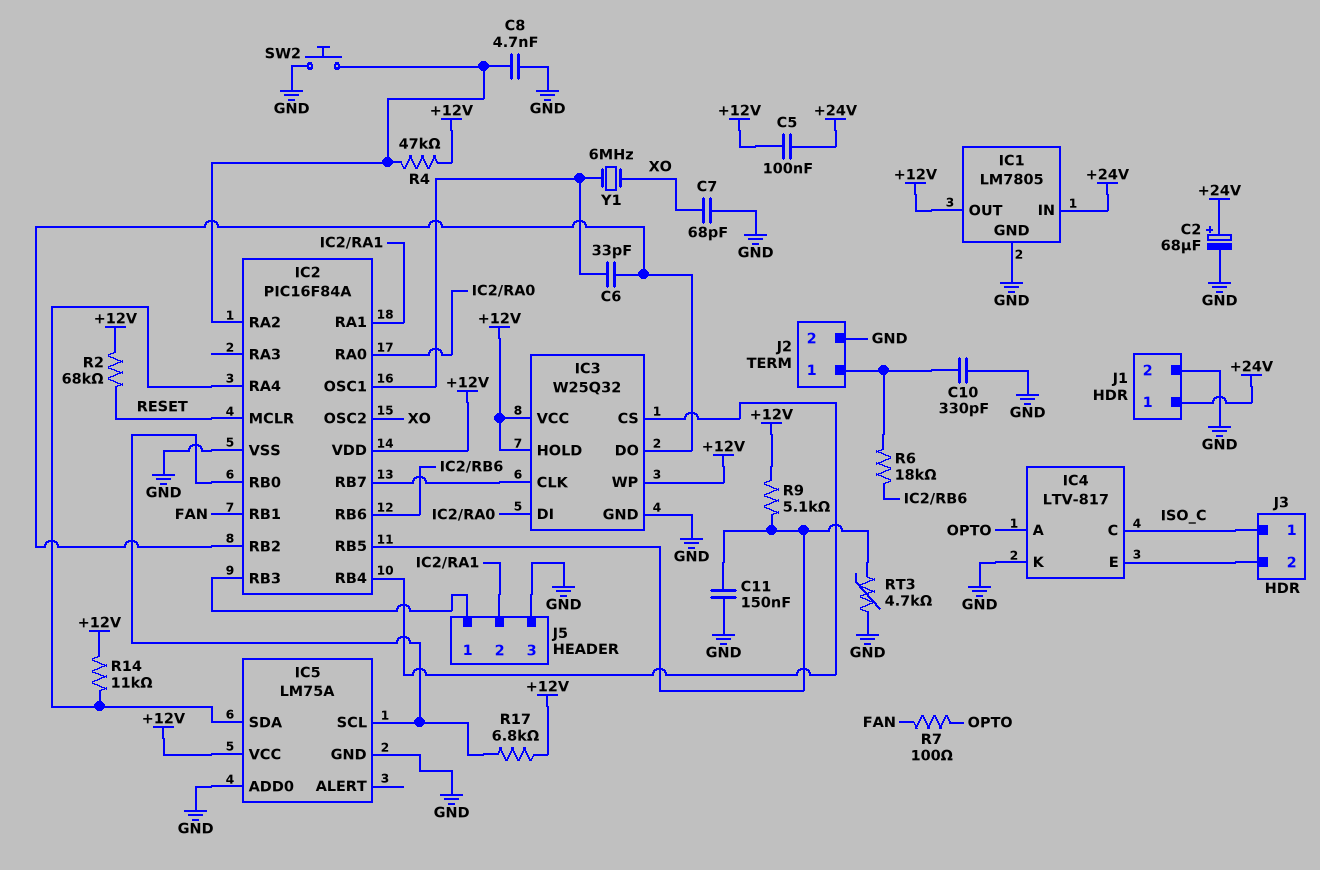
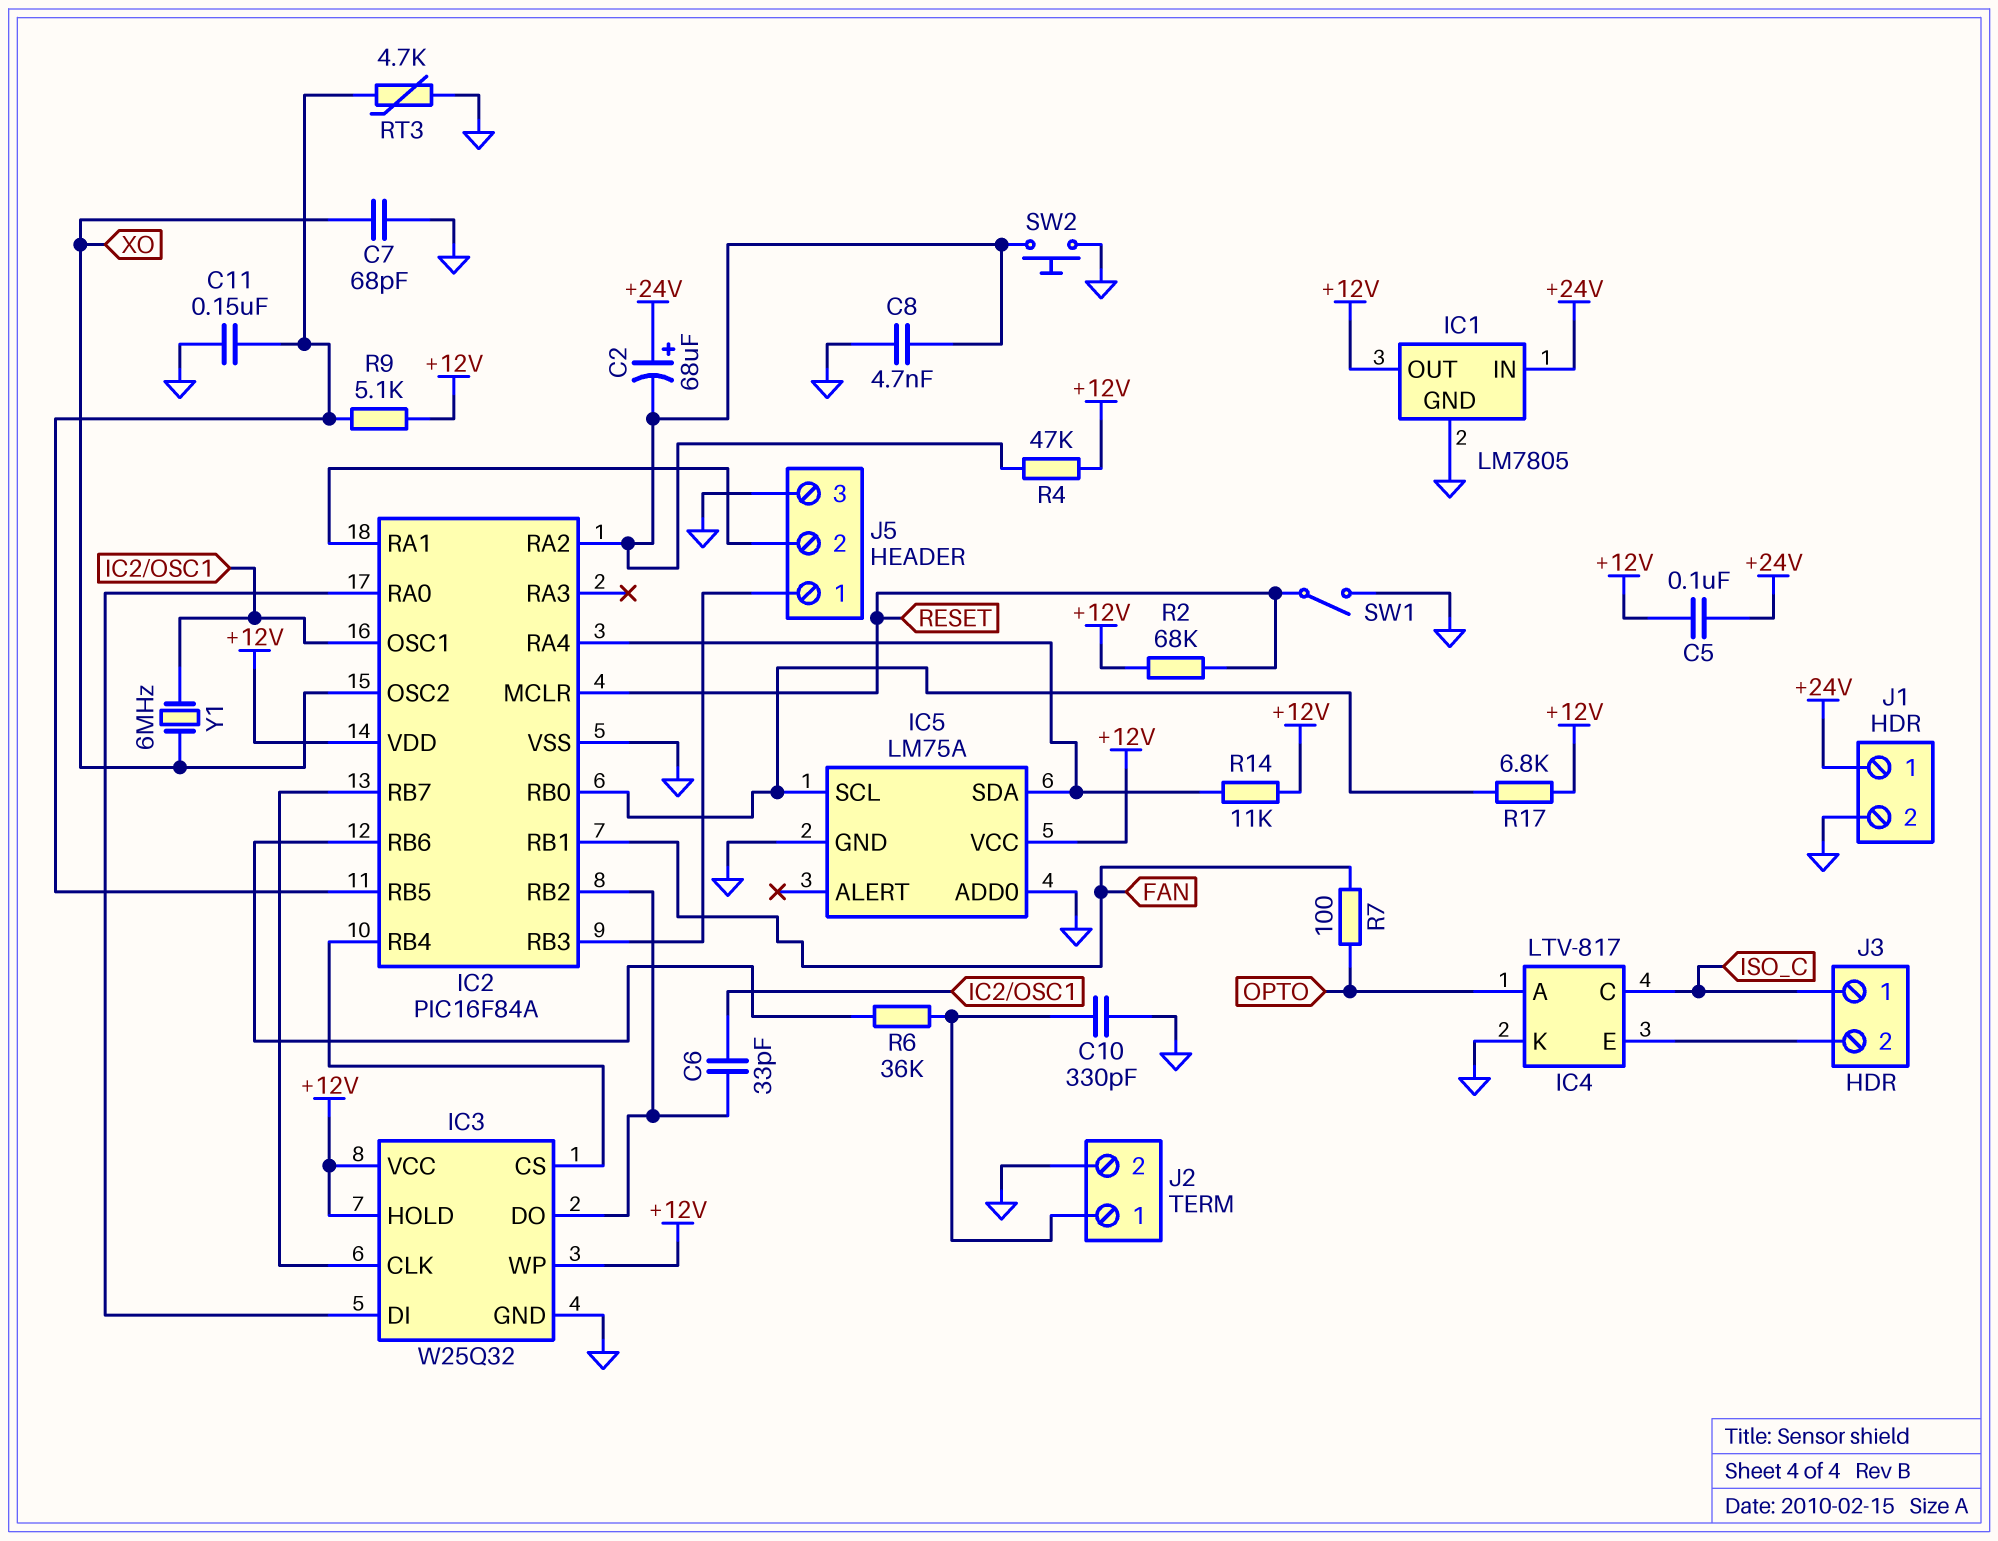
C2: 68uF (plus +24V, minus GND) -> 68uF (plus +24V, minus IC2/RA2)
R6: 18k (IC2/RB6, J2/1) -> 36k (IC2/RB6, J2/1)
SW1: none -> switch (GND, RESET)

